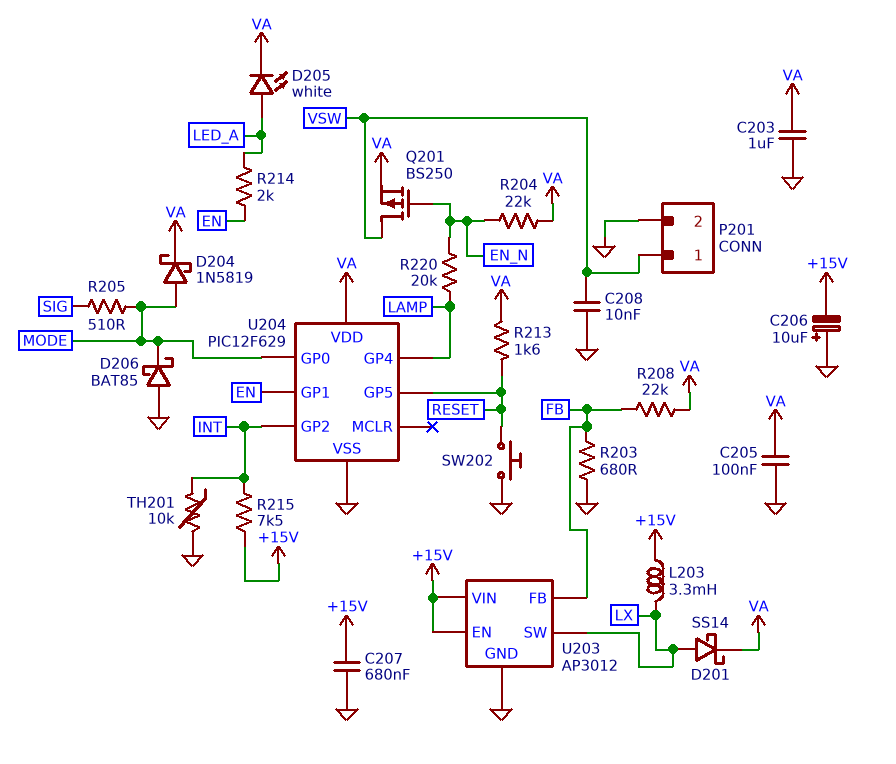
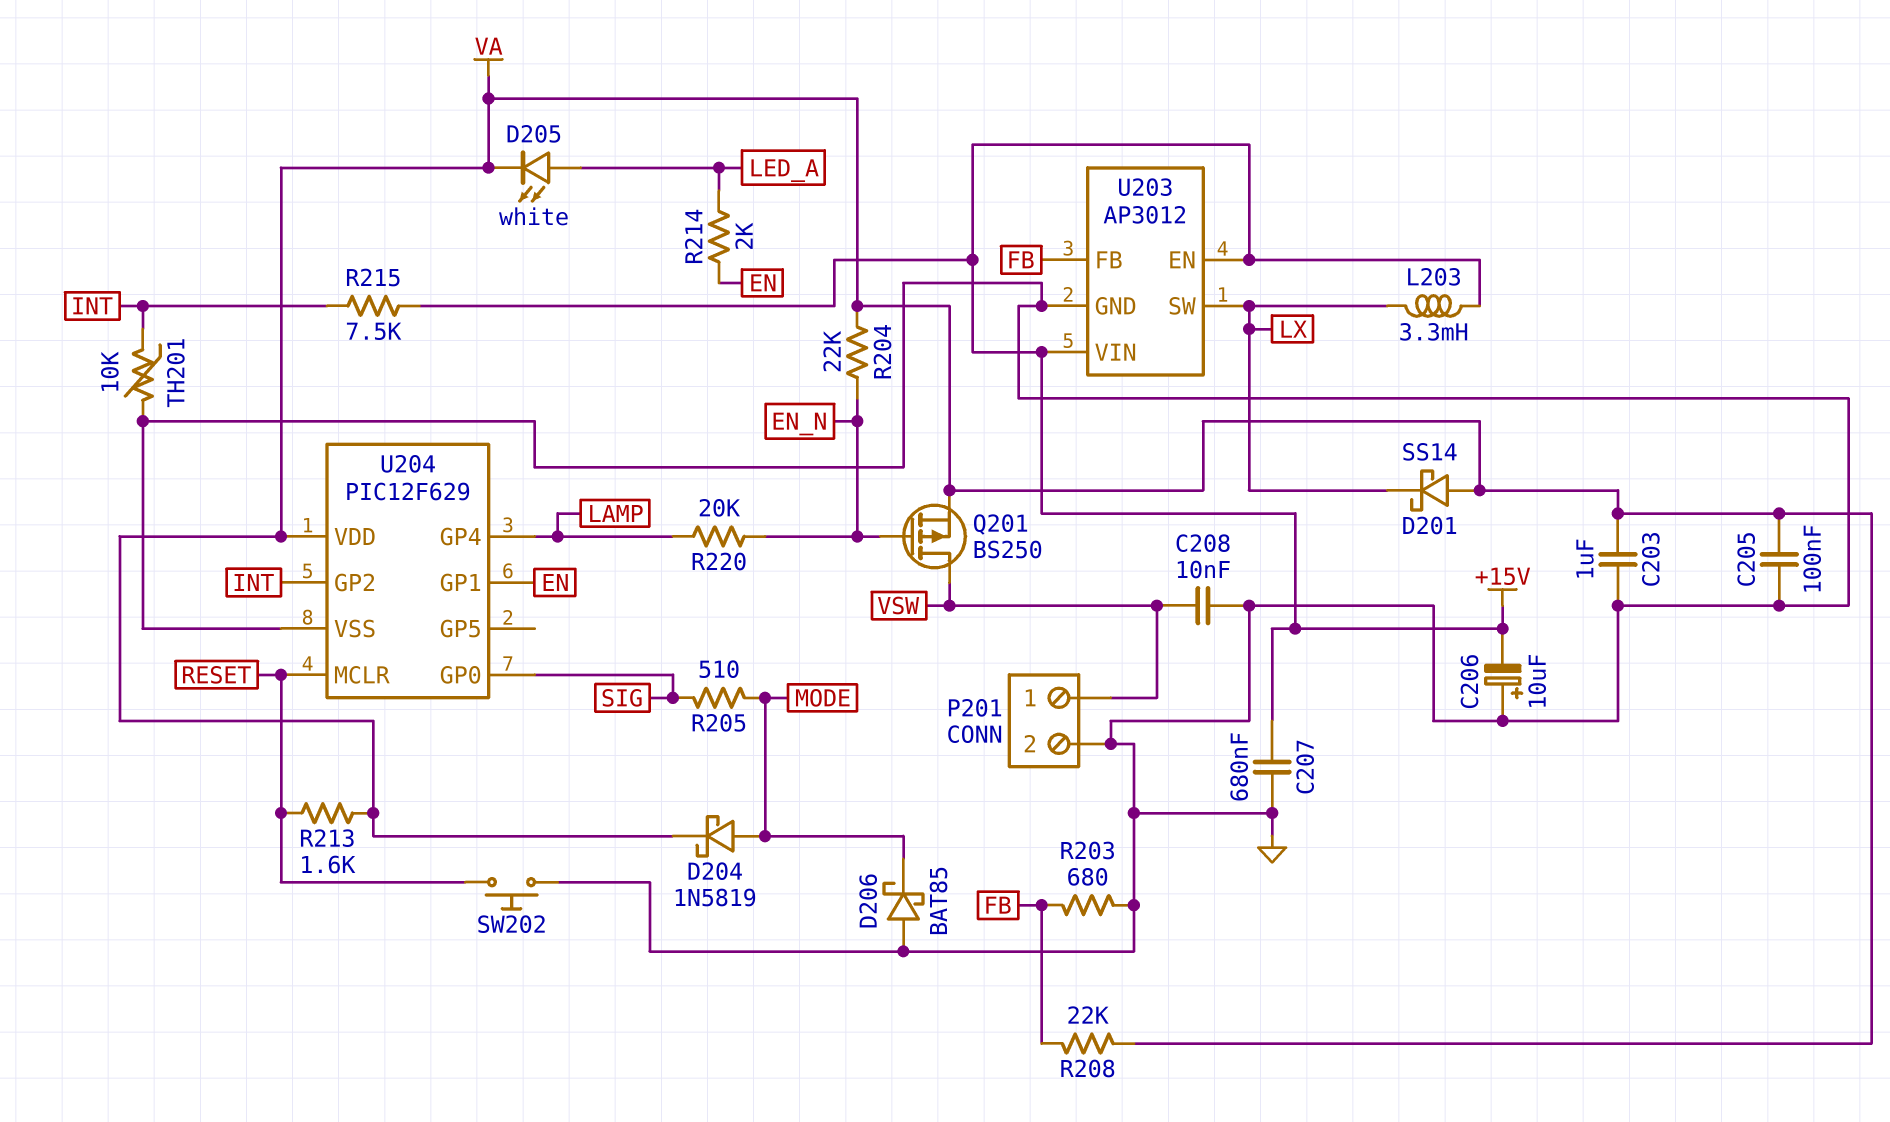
D201: schottky SS14 (A LX, K VA) -> schottky SS14 (A VA, K LX)
U204 pin GP0: MODE -> SIG
U204 pin GP5: RESET -> none
U204 pin MCLR: none -> RESET

